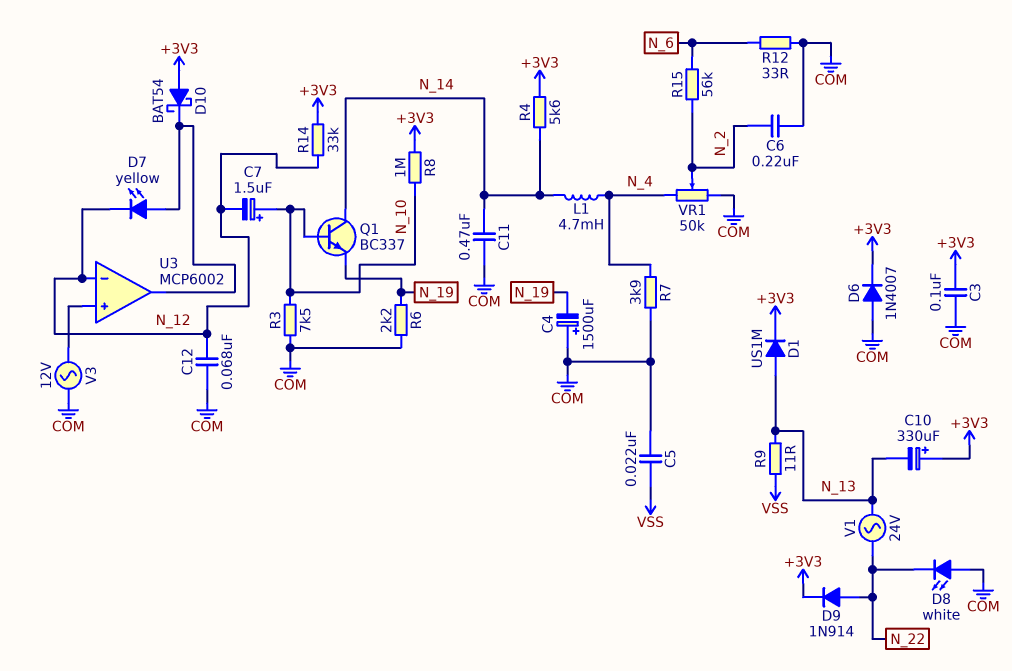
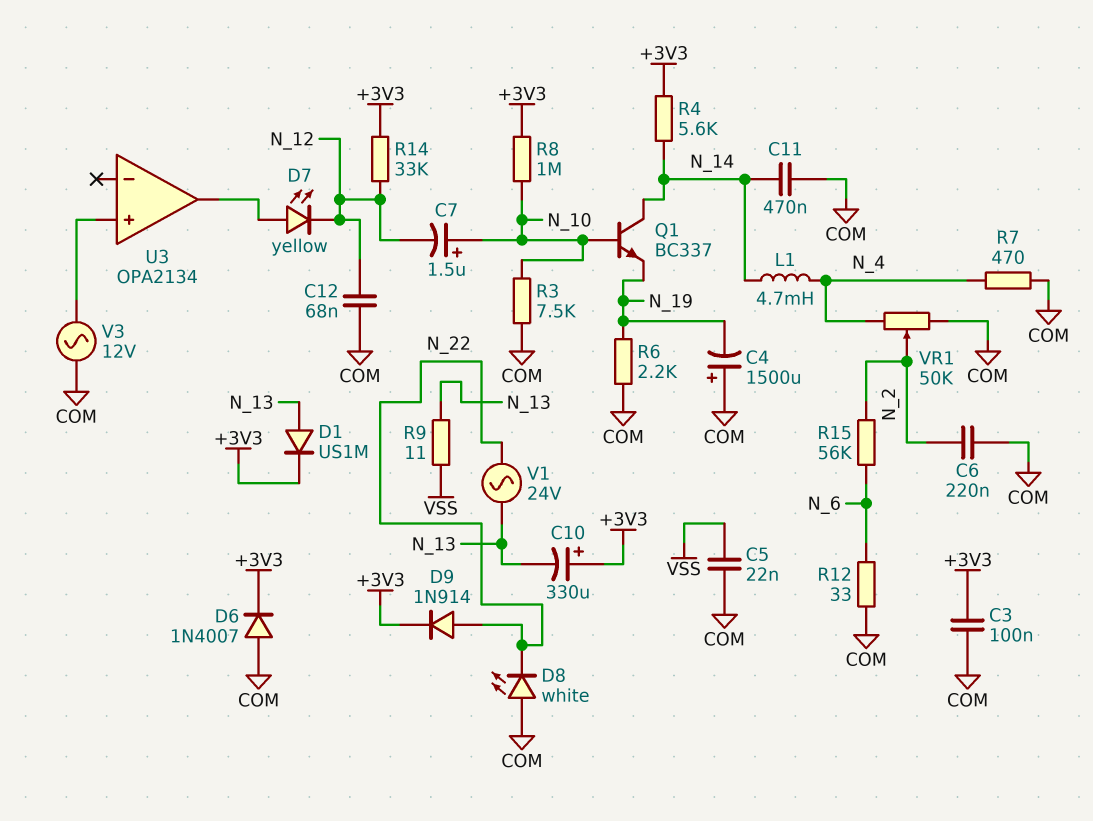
D10: schottky BAT54 (A +3V3, K U3/out) -> none
R7: 3.9k (COM, N_4) -> 470 (COM, N_4)
U3: MCP6002 -> OPA2134
U3 pin in-: N_12 -> none

